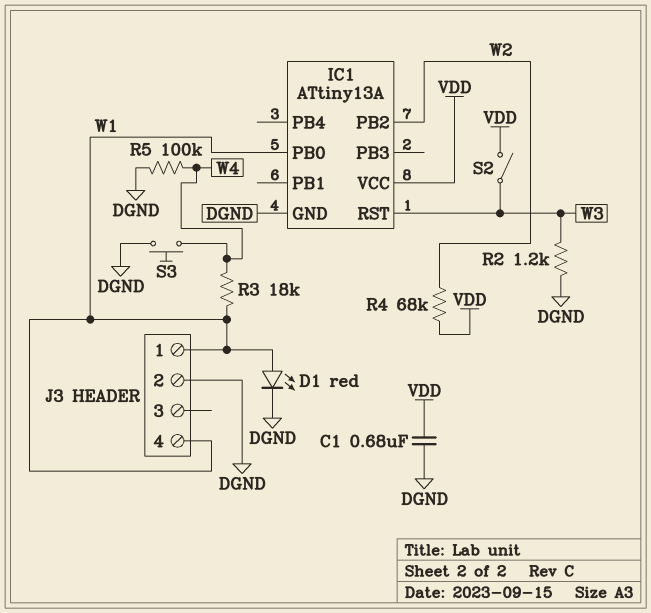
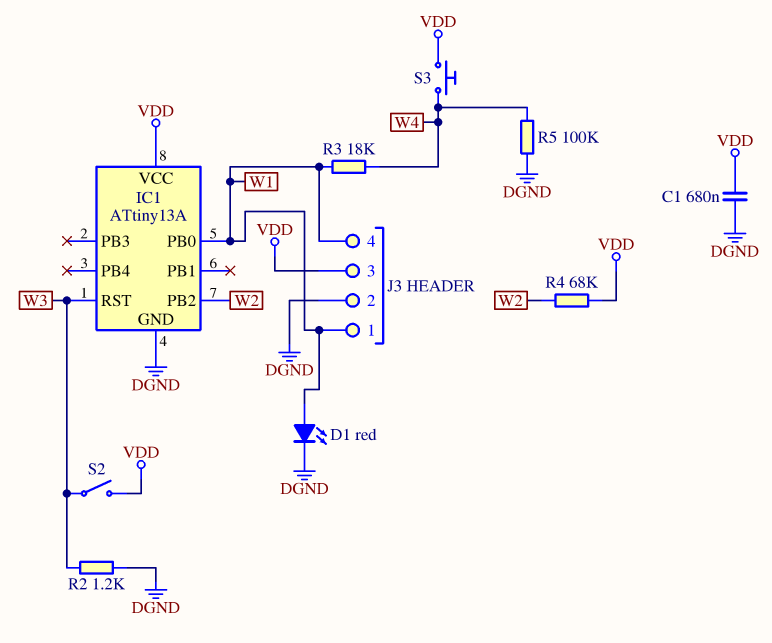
J3 pin 3: none -> VDD
S3: button (DGND, W4) -> button (VDD, W4)

